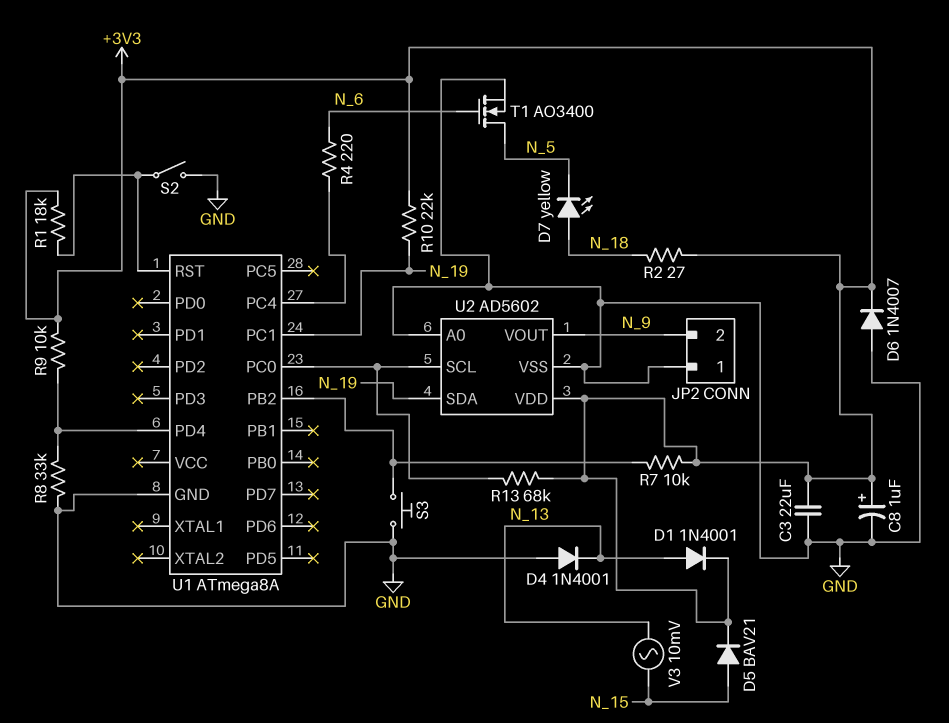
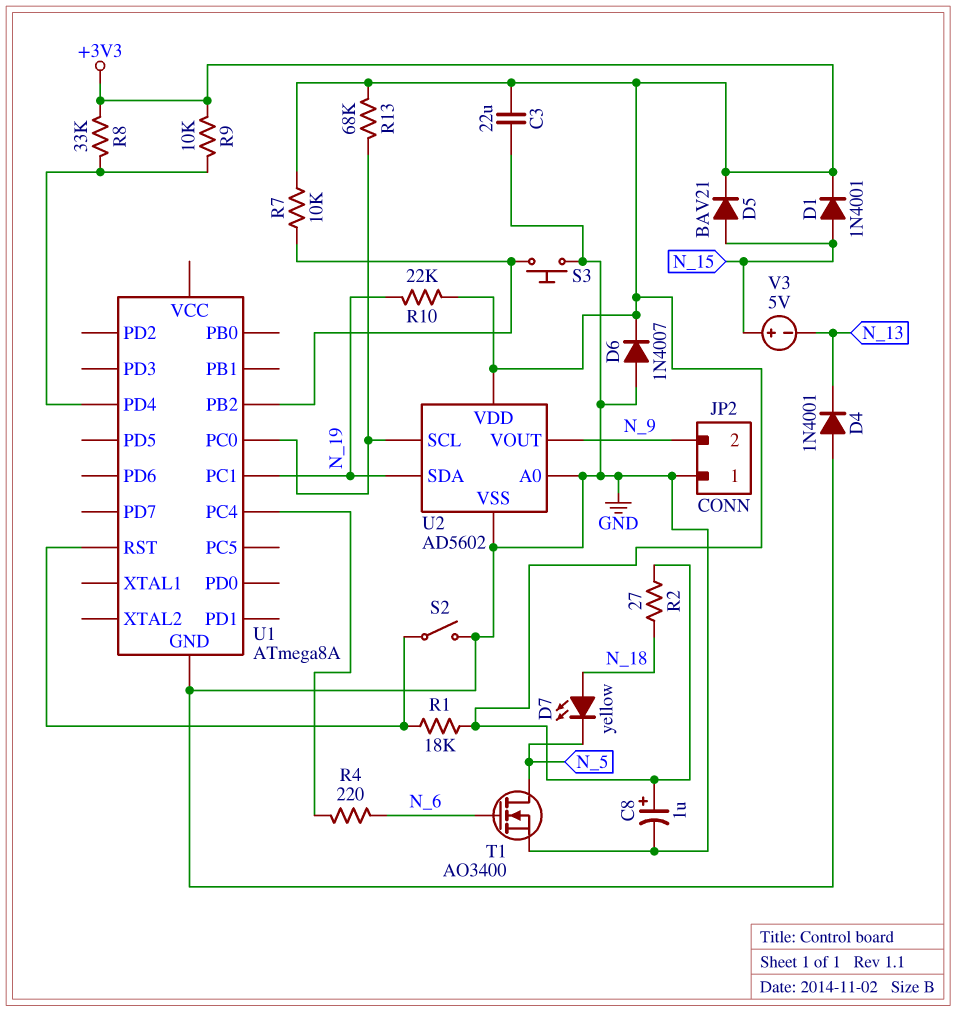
D1: diode 1N4001 (A N_13, K +3V3) -> diode 1N4001 (A N_15, K +3V3)
R8: 33k (GND, U1/PD4) -> 33k (+3V3, U1/PD4)
V3: AC 10mV (N_13, N_15) -> 5V (plus N_15, minus N_13)

